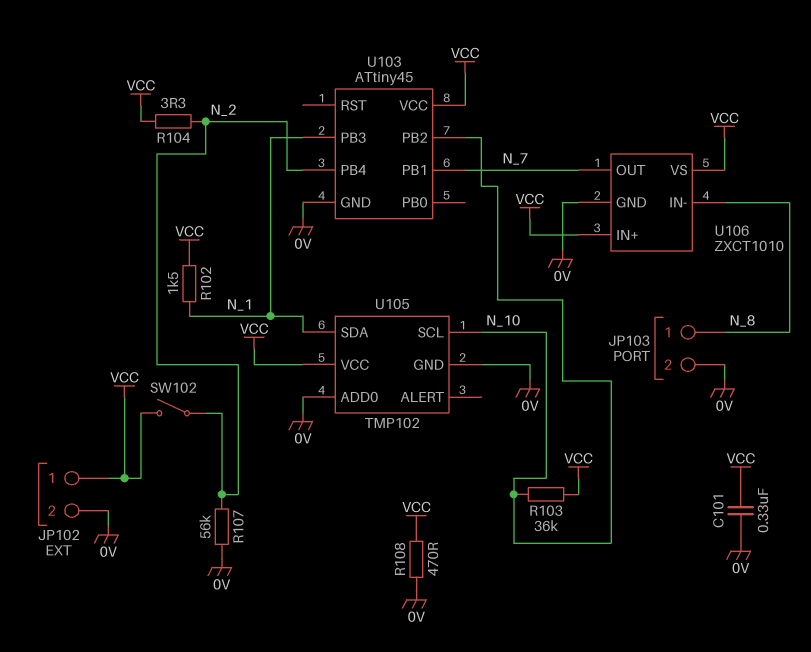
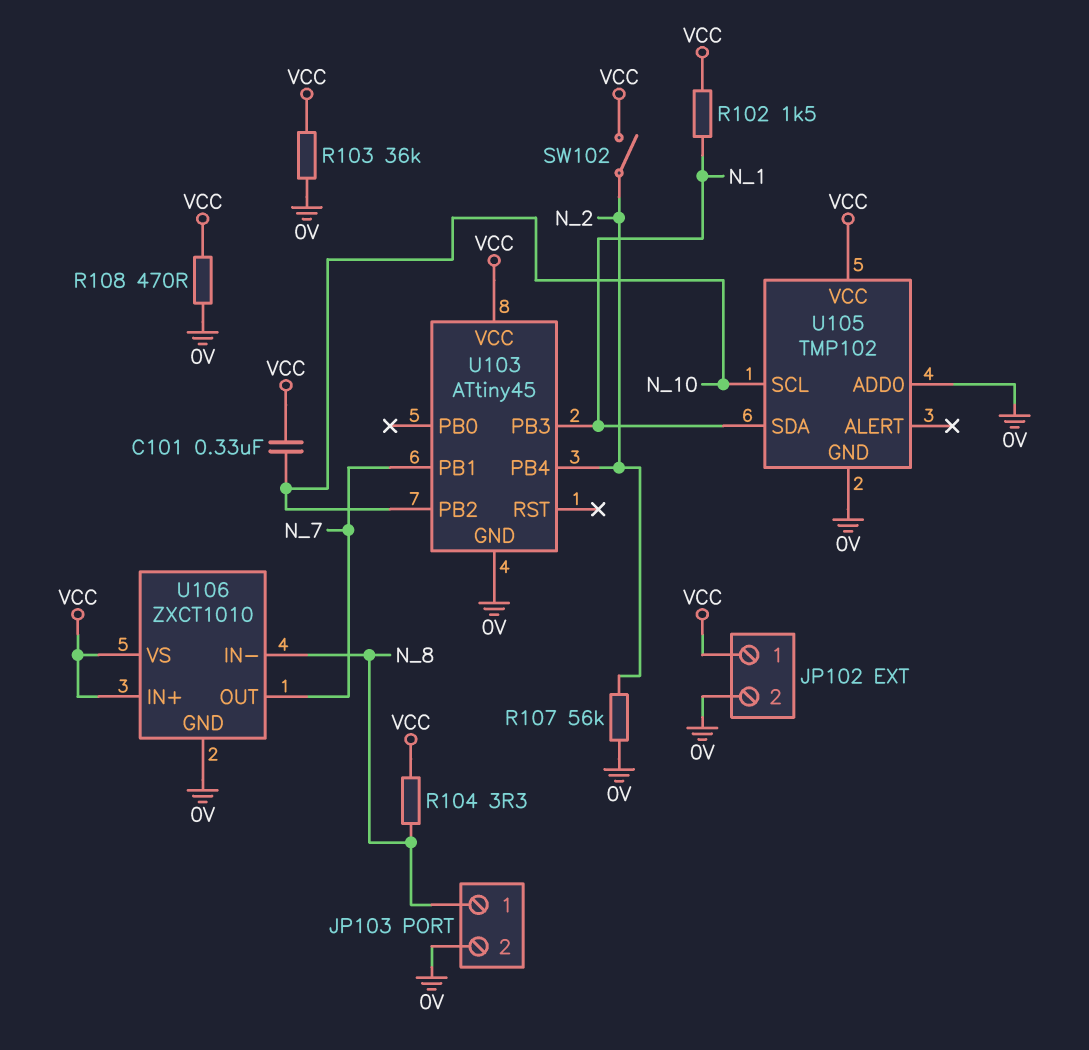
C101: 330nF (0V, VCC) -> 330nF (N_10, VCC)
R103: 36k (N_10, VCC) -> 36k (0V, VCC)
R104: 3.3 (N_2, VCC) -> 3.3 (N_8, VCC)

